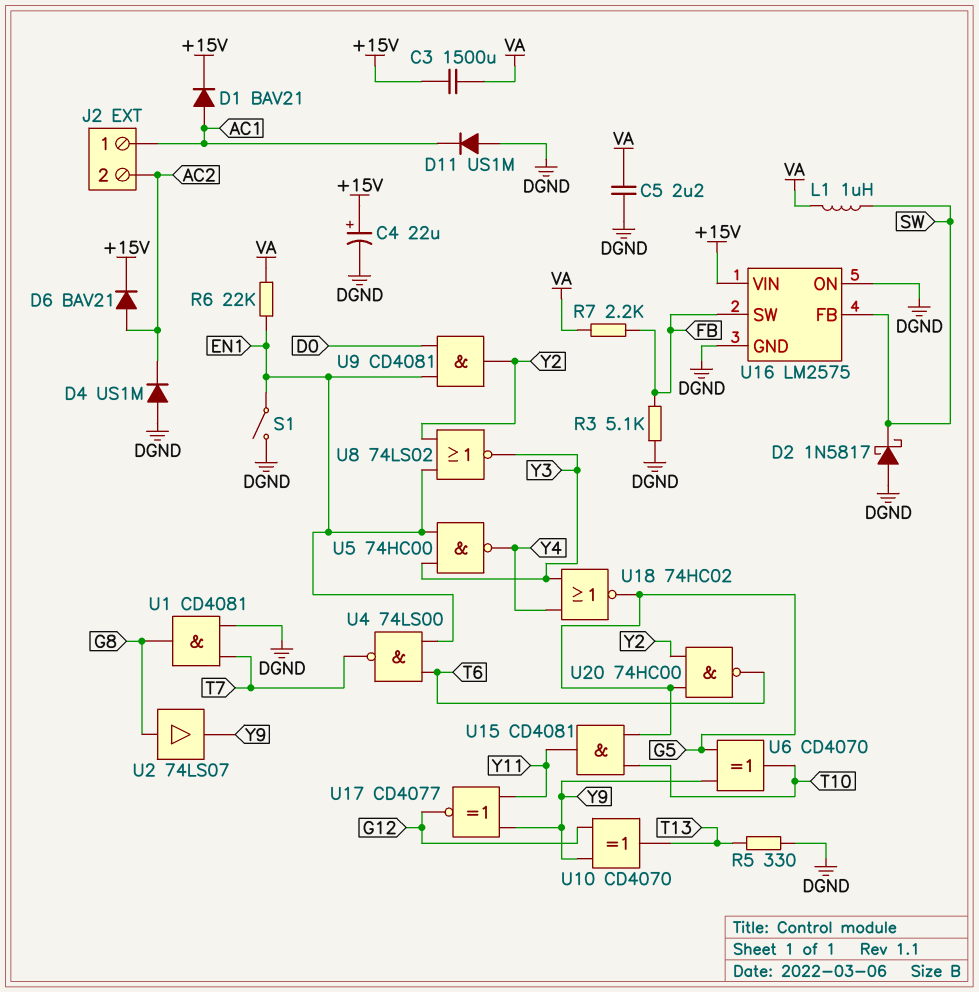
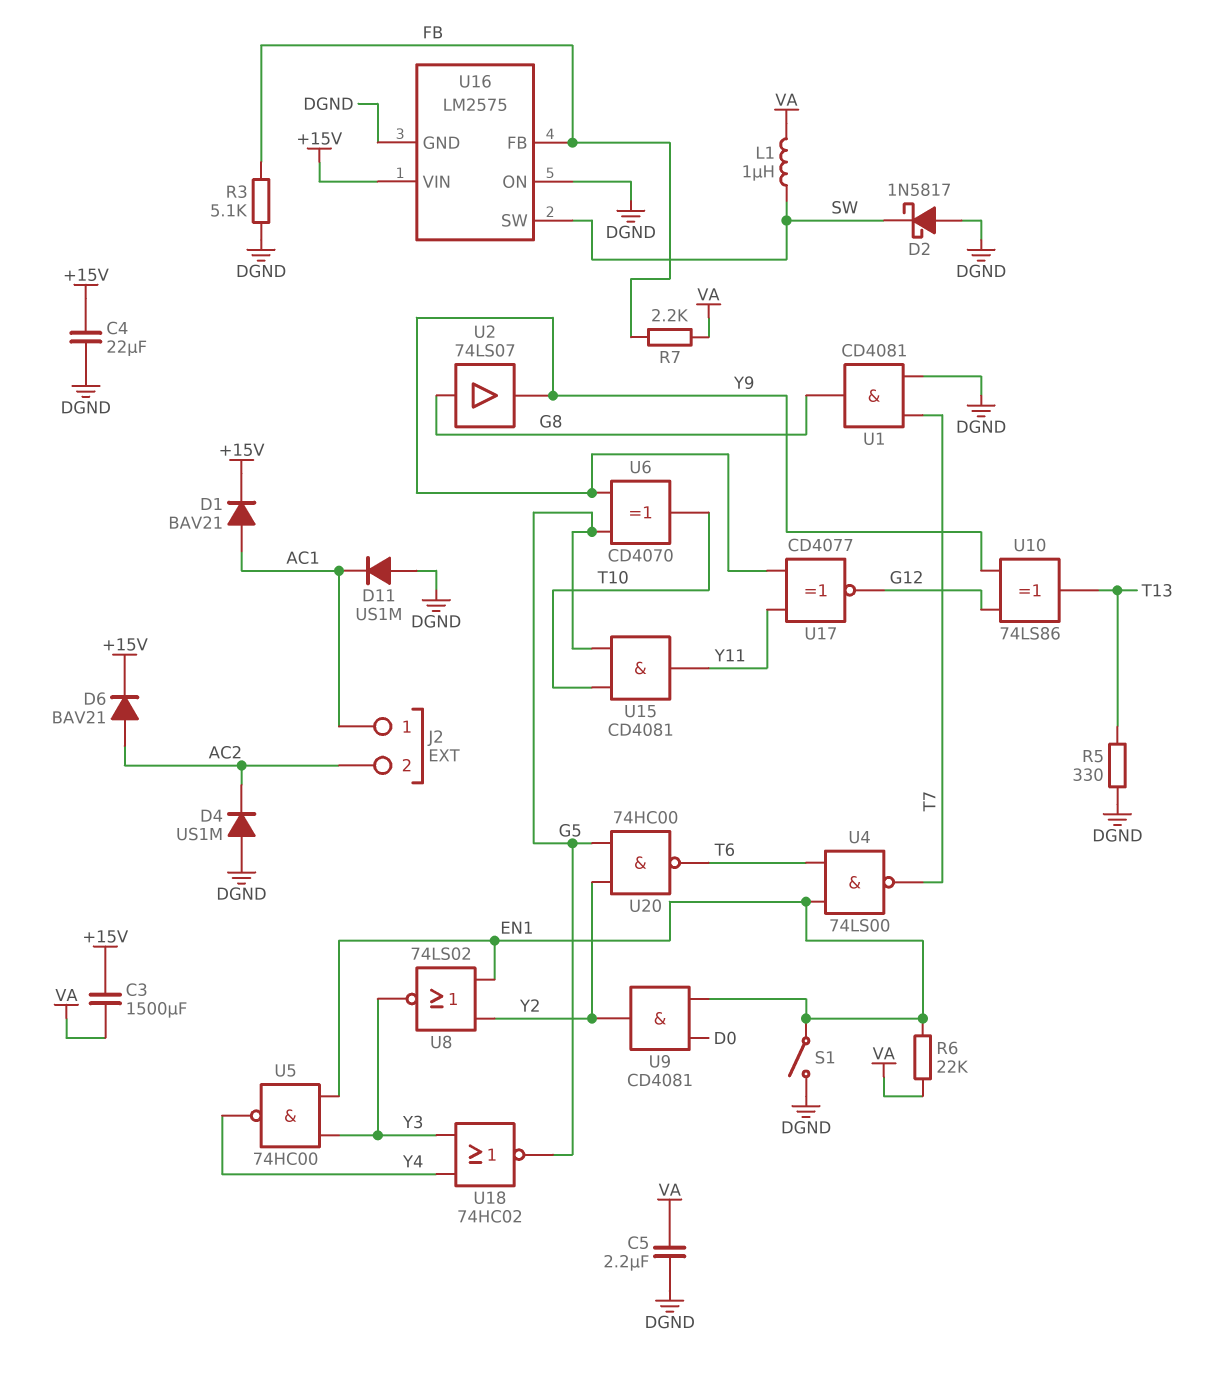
C4: 22uF (plus +15V, minus DGND) -> 22uF (+15V, DGND)
U10: XOR CD4070 (in G12, in Y9, out T13) -> XOR 74LS86 (in G12, in Y9, out T13)
U16 pin FB: SW -> FB
U16 pin SW: FB -> SW

